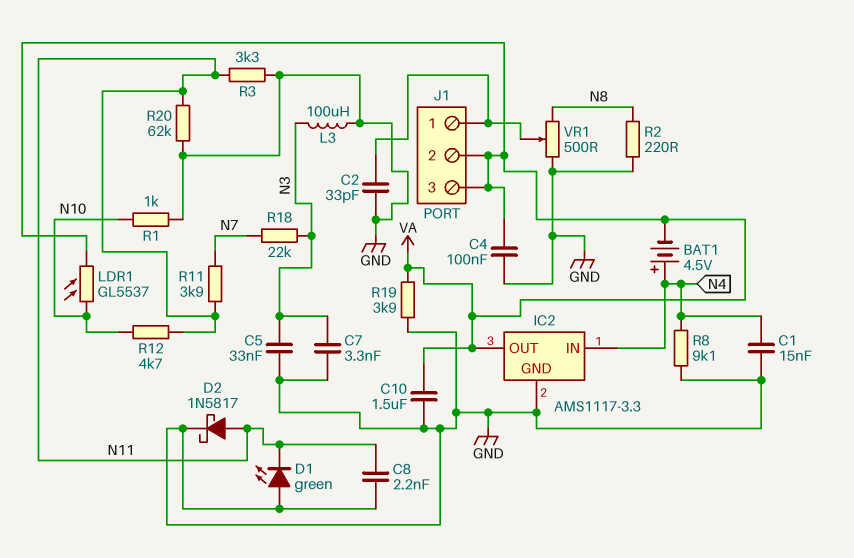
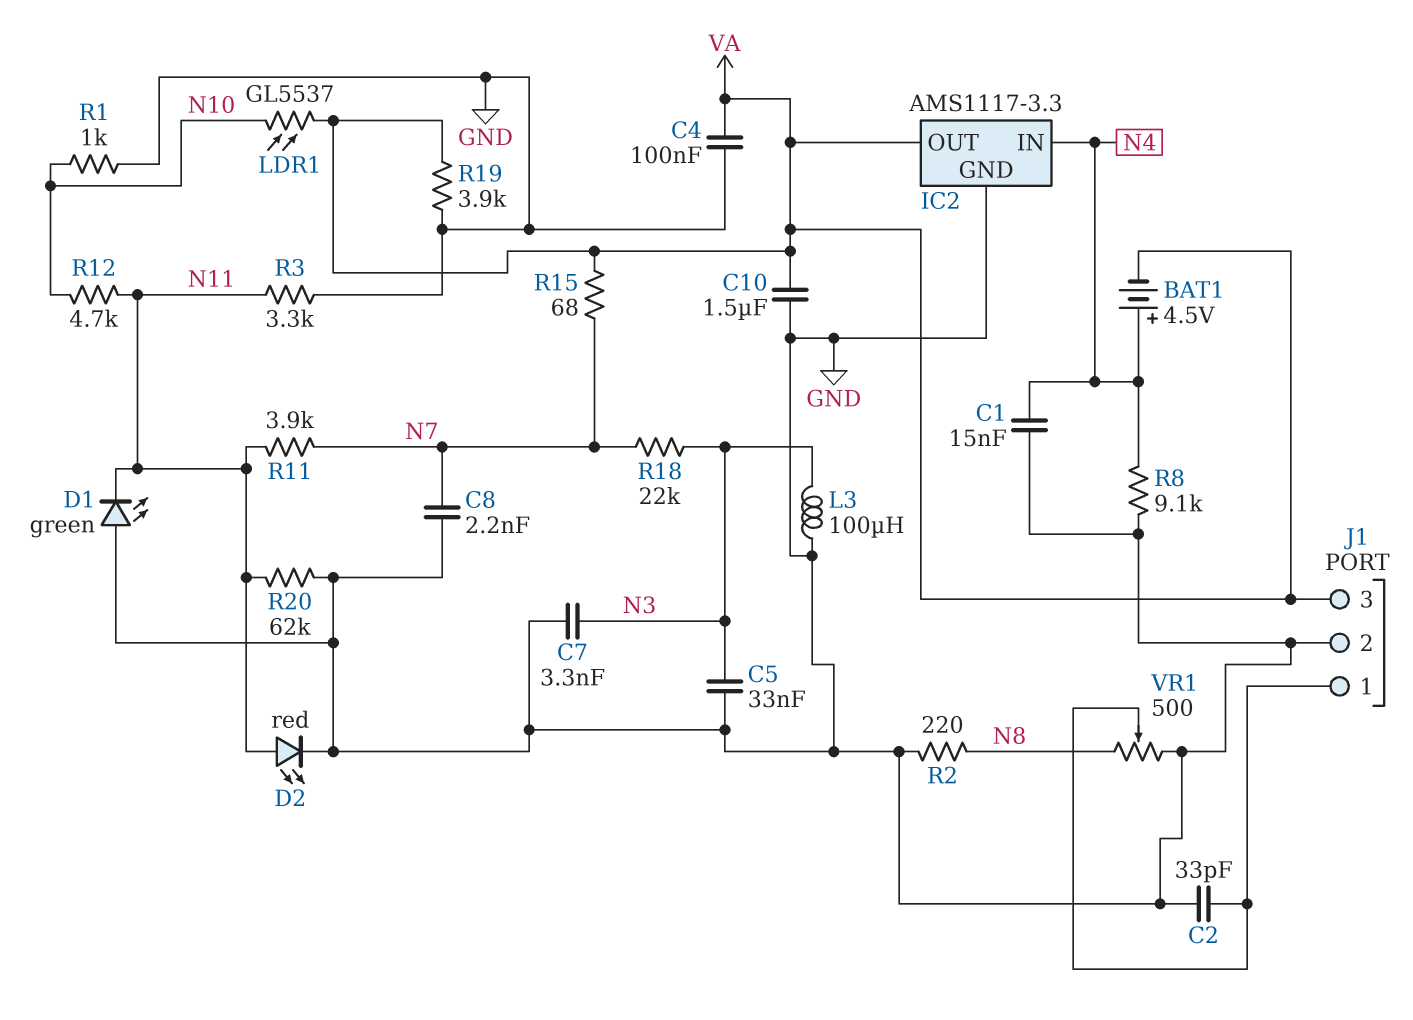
C8: 2.2nF (GND, N11) -> 2.2nF (GND, N7)
D2: schottky 1N5817 (A N11, K GND) -> LED red (A N11, K GND)
J1 pin 2: VA -> GND
R15: none -> 68 (N7, VA)

